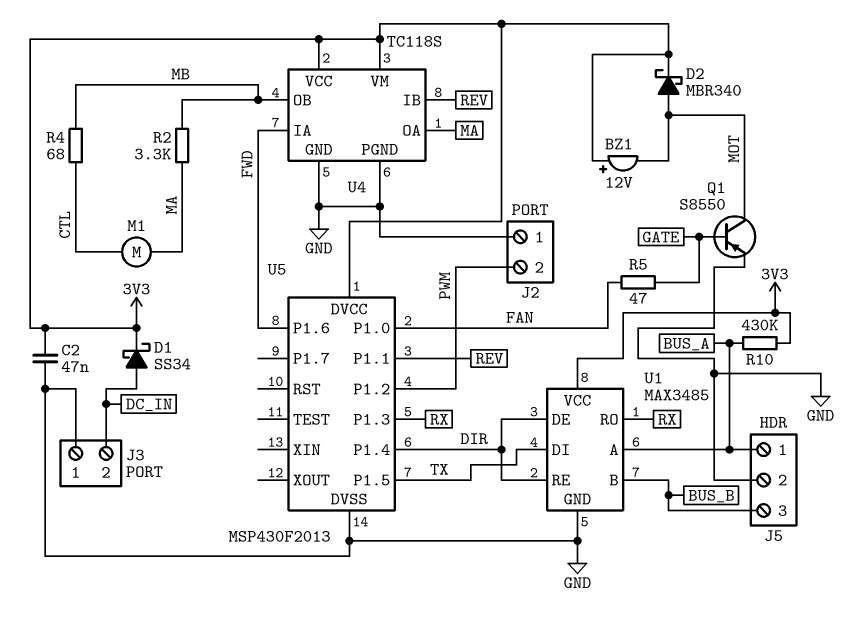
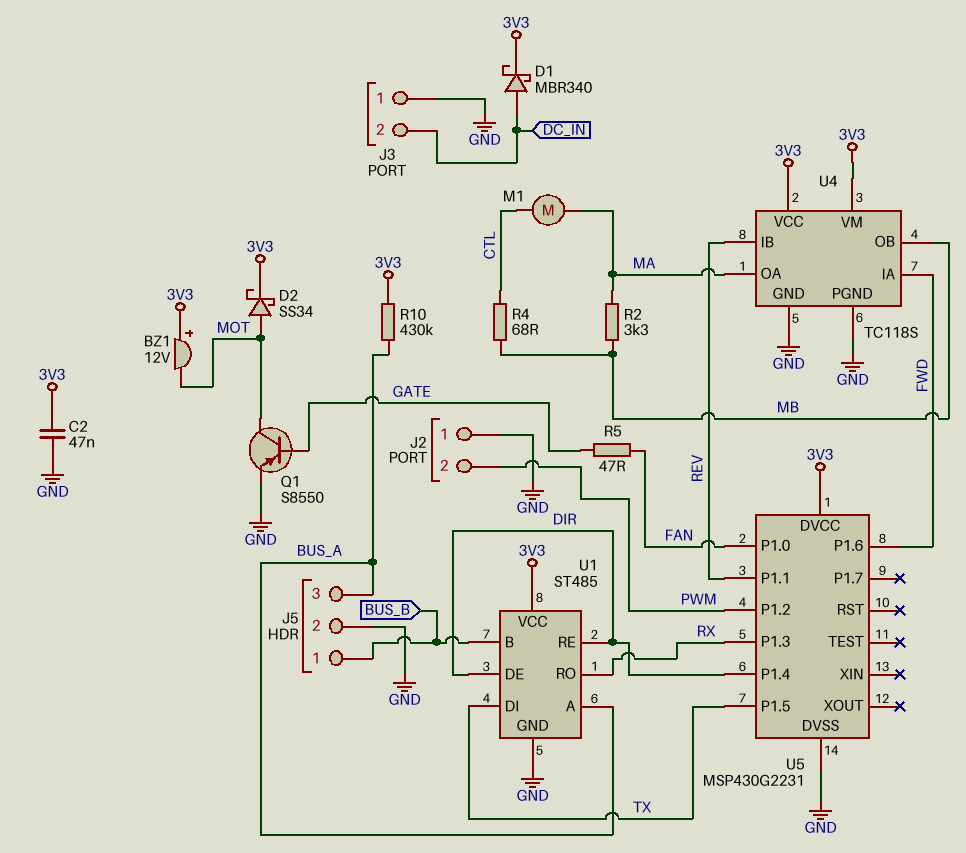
D1: schottky SS34 (A DC_IN, K 3V3) -> schottky MBR340 (A DC_IN, K 3V3)
D2: schottky MBR340 (A MOT, K 3V3) -> schottky SS34 (A MOT, K 3V3)
J5 pin 1: BUS_A -> BUS_B
J5 pin 3: BUS_B -> BUS_A
U1: MAX3485 -> ST485
U5: MSP430F2013 -> MSP430G2231

